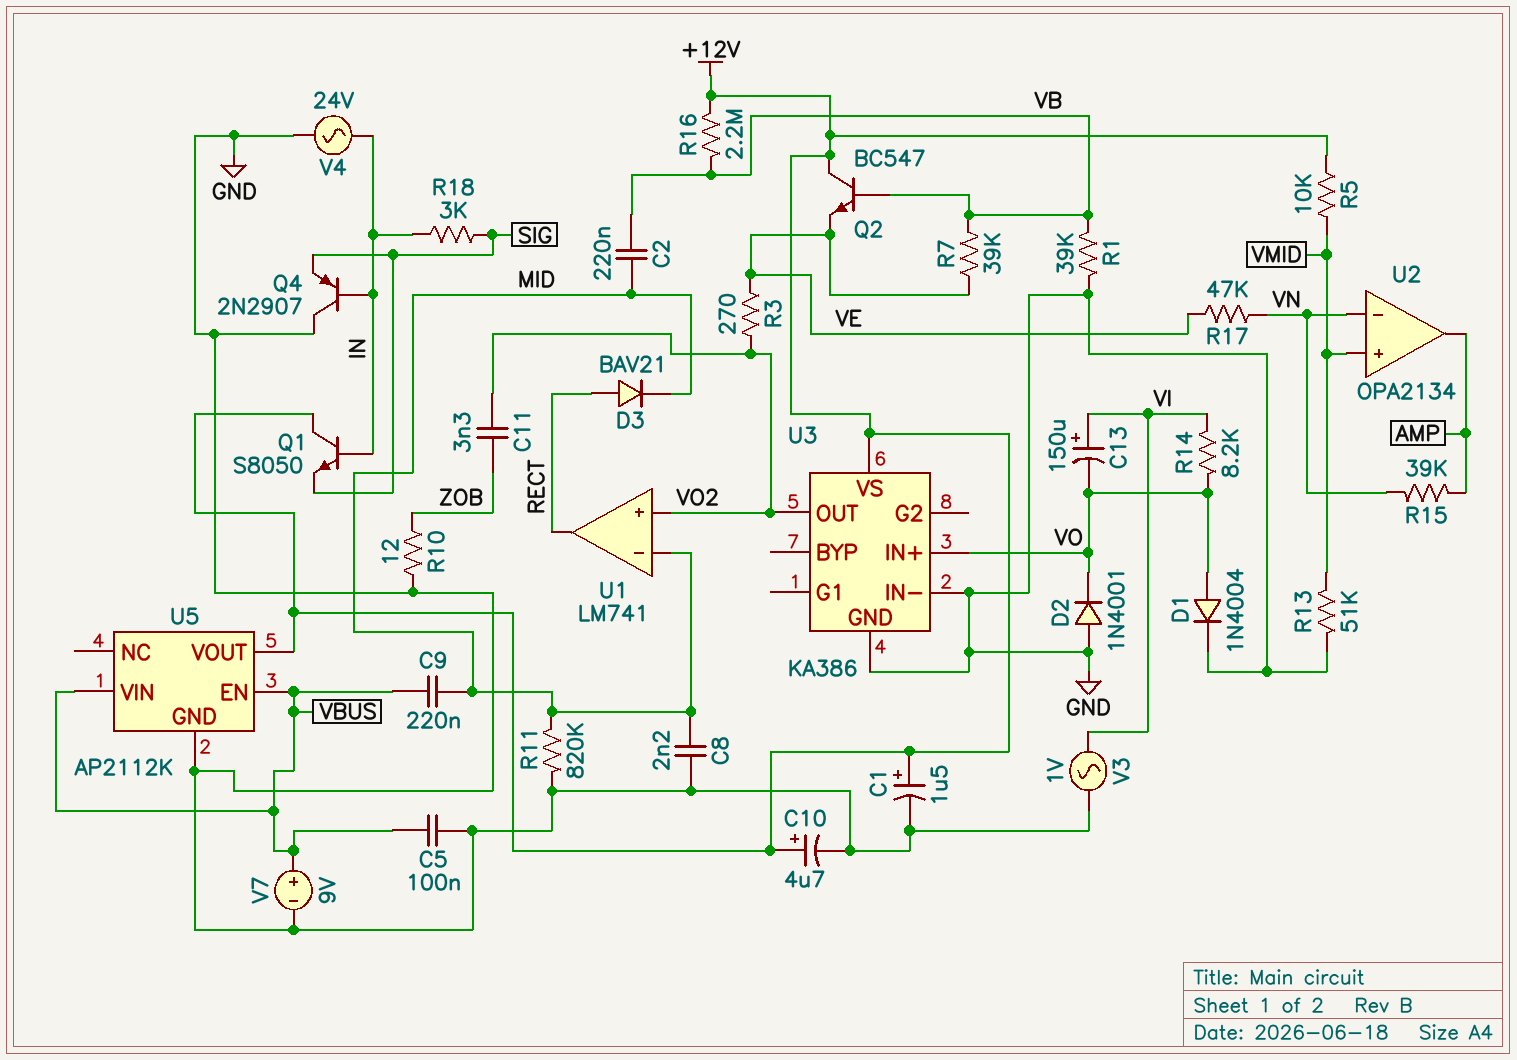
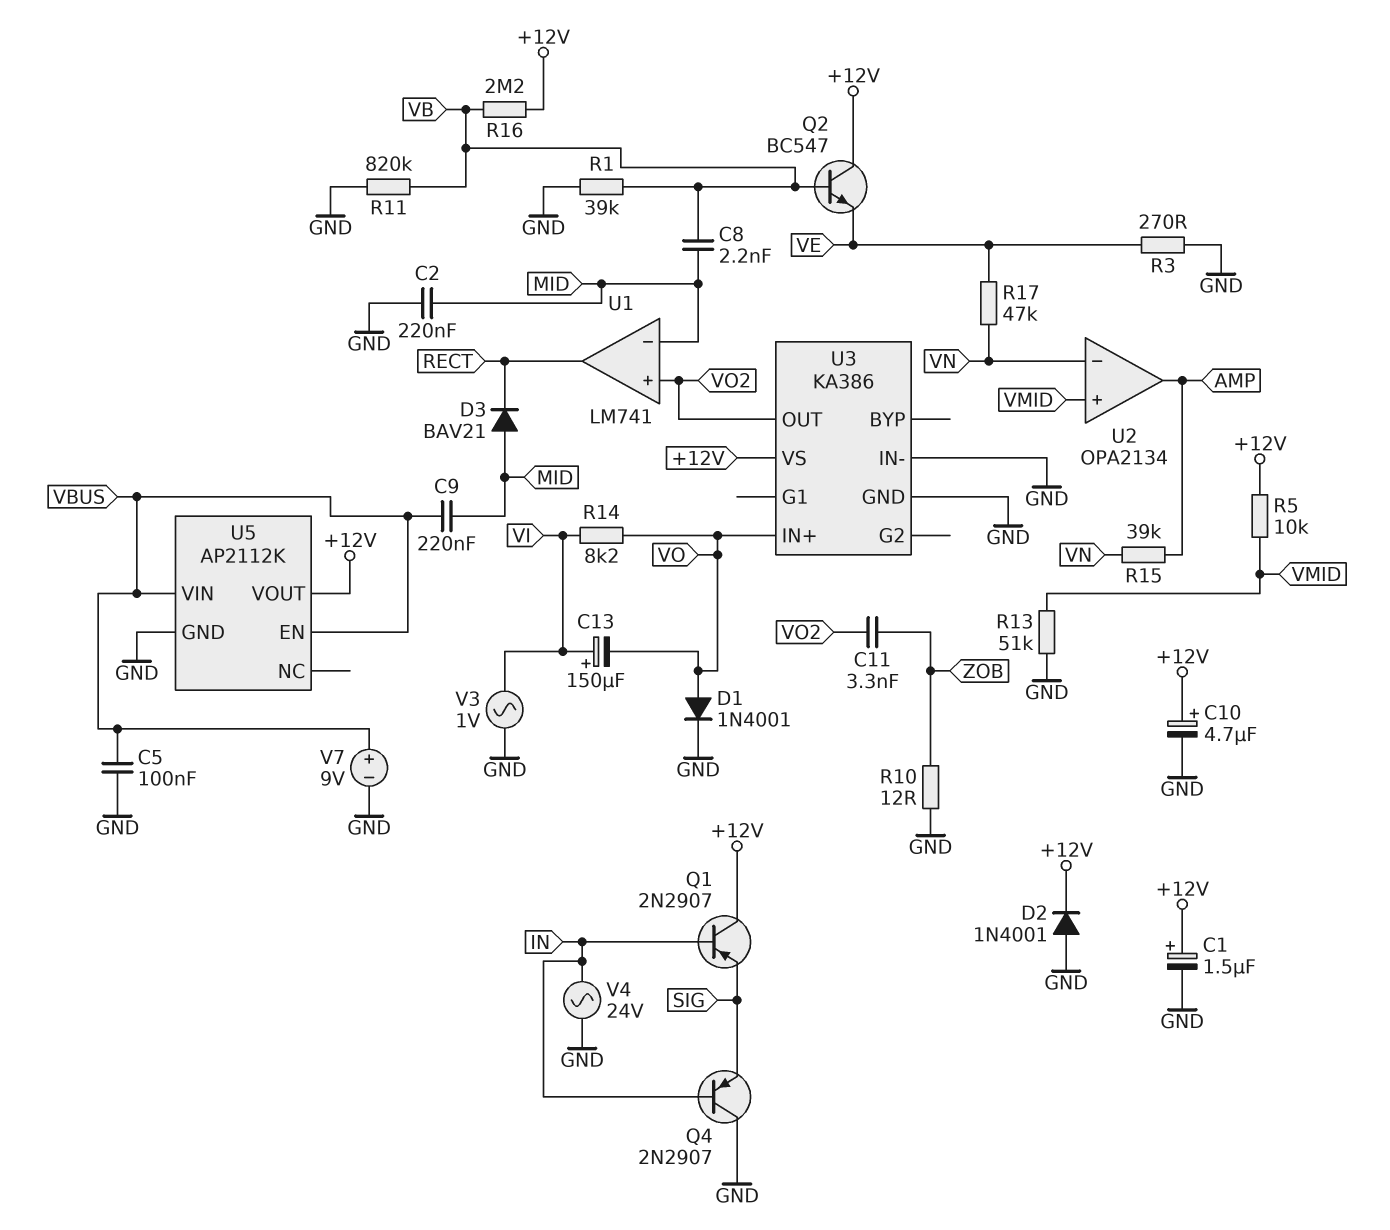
C2: 220nF (MID, VB) -> 220nF (GND, MID)
C8: 2.2nF (GND, MID) -> 2.2nF (MID, VB)
D1: diode 1N4004 (A VO, K GND) -> diode 1N4001 (A VO, K GND)
D2: diode 1N4001 (A GND, K VO) -> diode 1N4001 (A GND, K +12V)
D3: diode BAV21 (A RECT, K MID) -> diode BAV21 (A MID, K RECT)
Q1: NPN S8050 (B IN, C +12V, E SIG) -> PNP 2N2907 (B IN, C +12V, E SIG)
R3: 270 (VE, VO2) -> 270 (GND, VE)
R7: 39k (VB, VE) -> none
R11: 820k (GND, MID) -> 820k (GND, VB)
R18: 3k (IN, SIG) -> none

